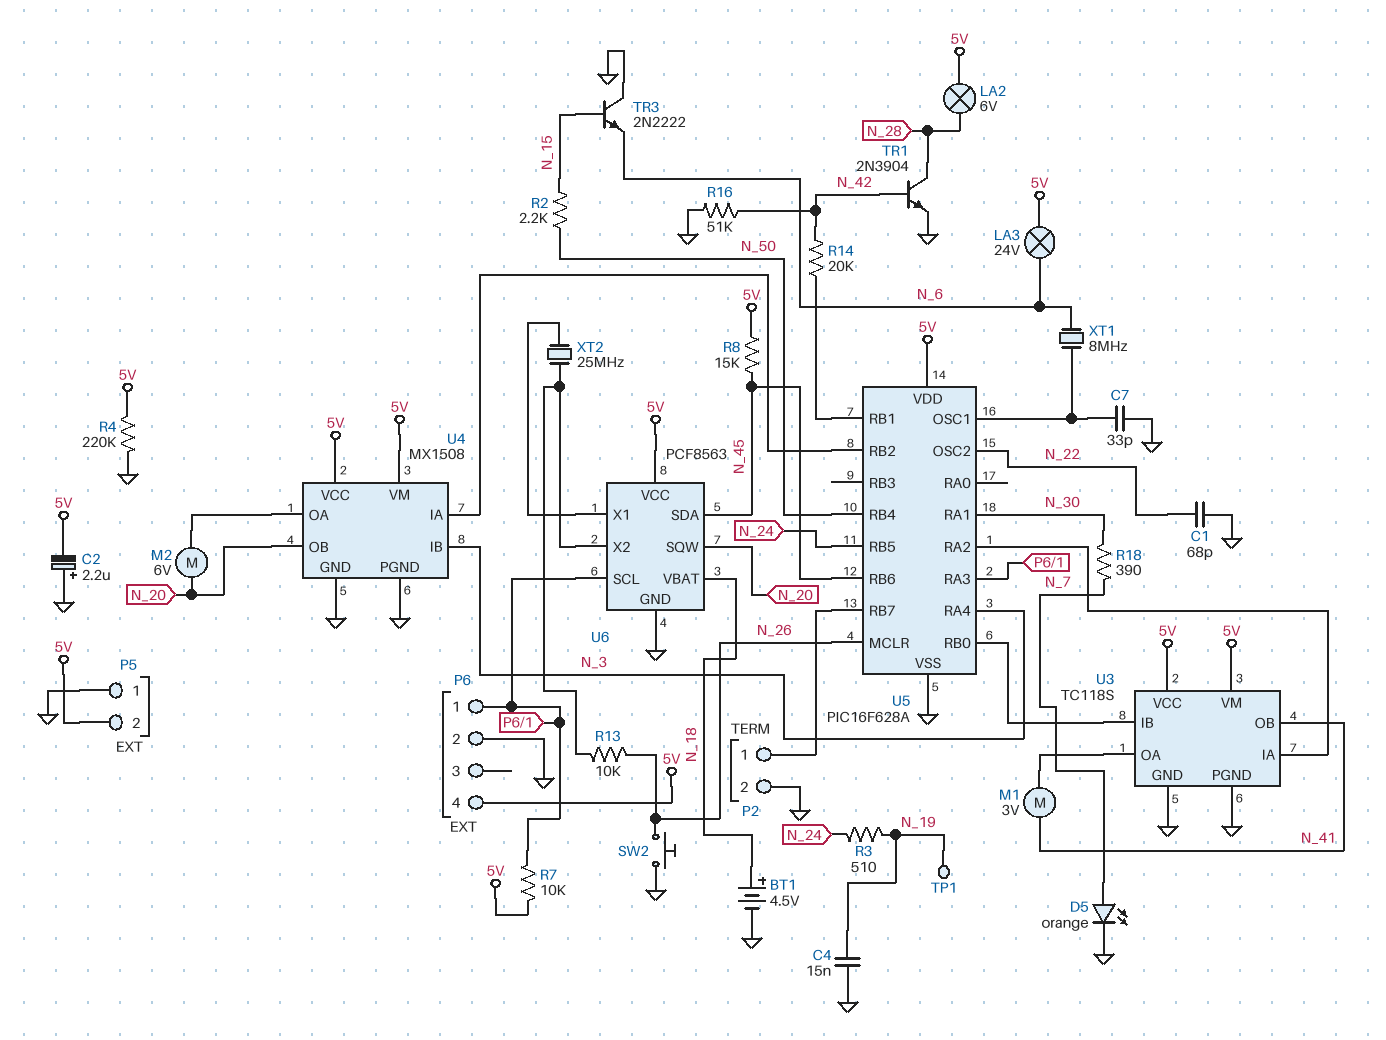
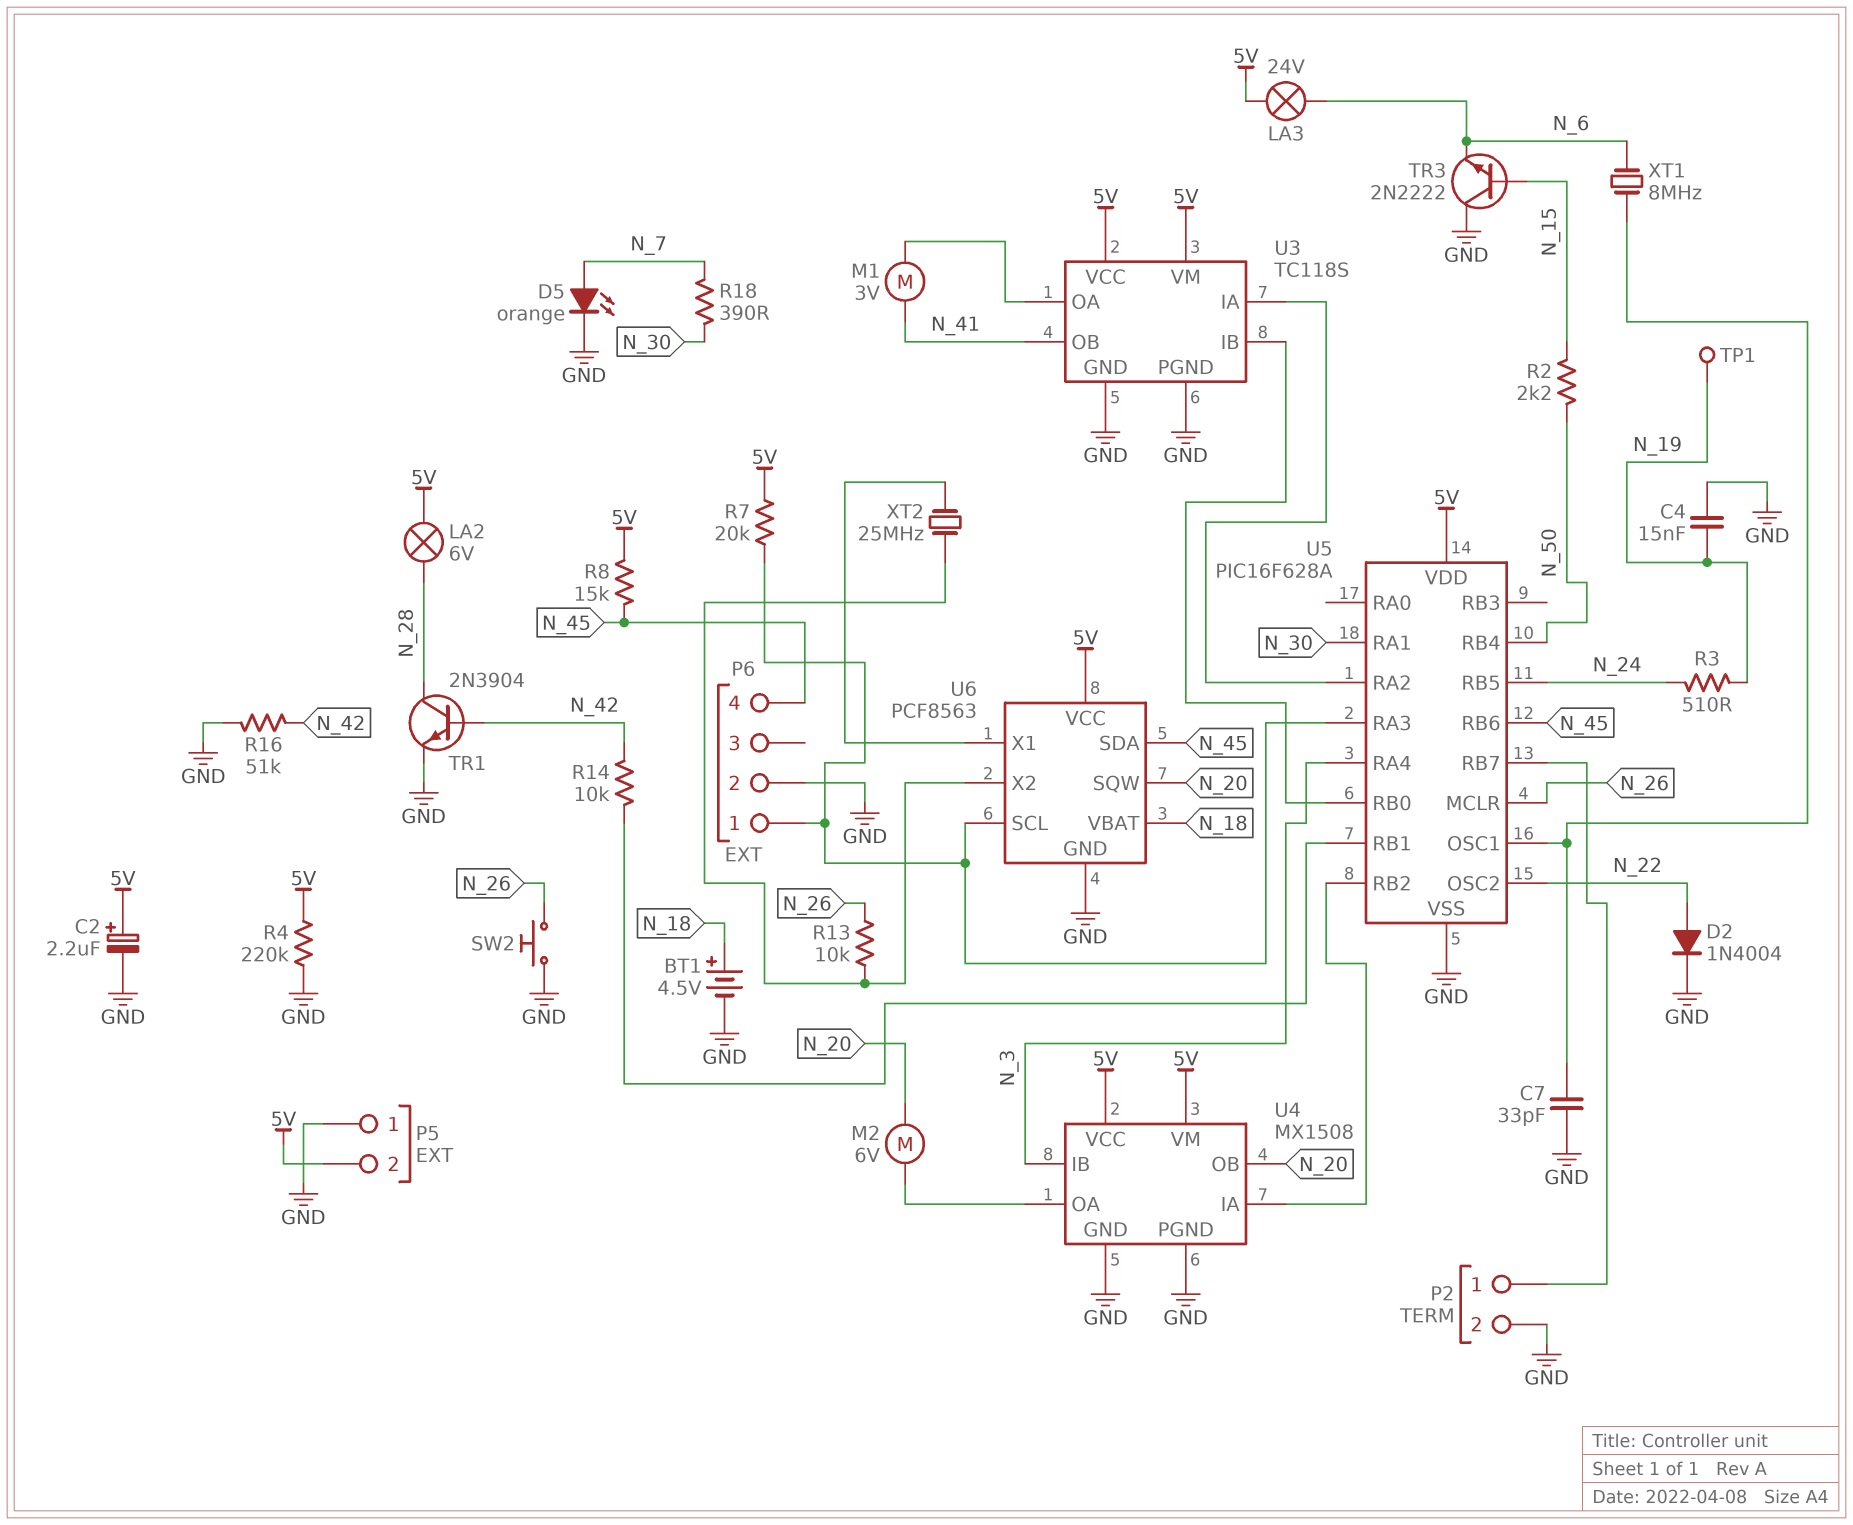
C1: 68pF (GND, N_22) -> none
C2: 2.2uF (plus GND, minus 5V) -> 2.2uF (plus 5V, minus GND)
D2: none -> diode 1N4004 (A N_22, K GND)
P6 pin 4: 5V -> N_45
R7: 10k (5V, P6/1) -> 20k (5V, P6/1)
R14: 20k (N_42, U5/RB1) -> 10k (N_42, U5/RB1)

